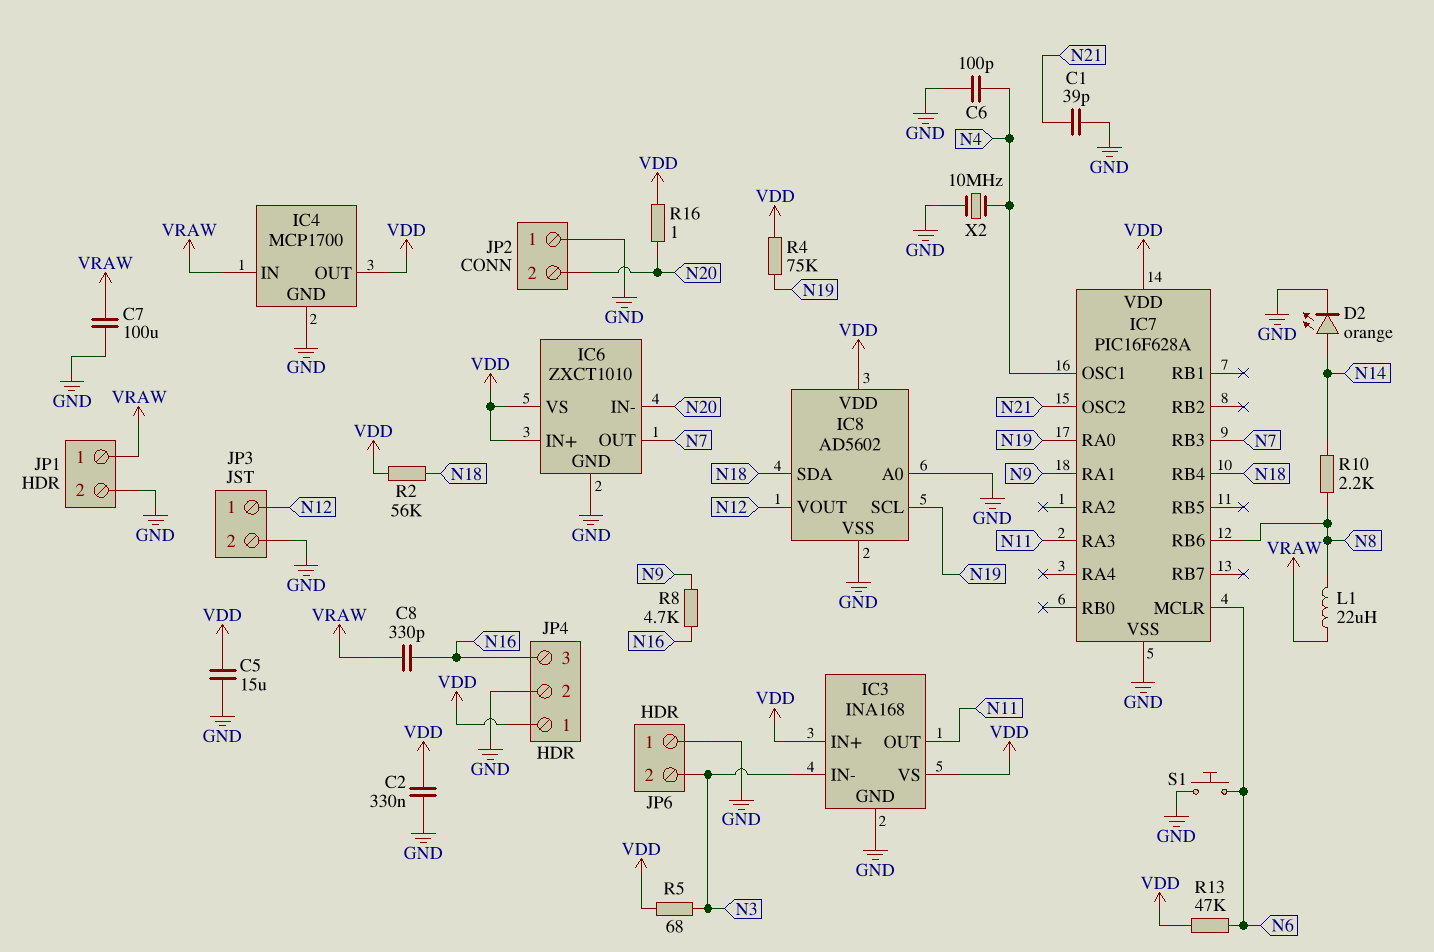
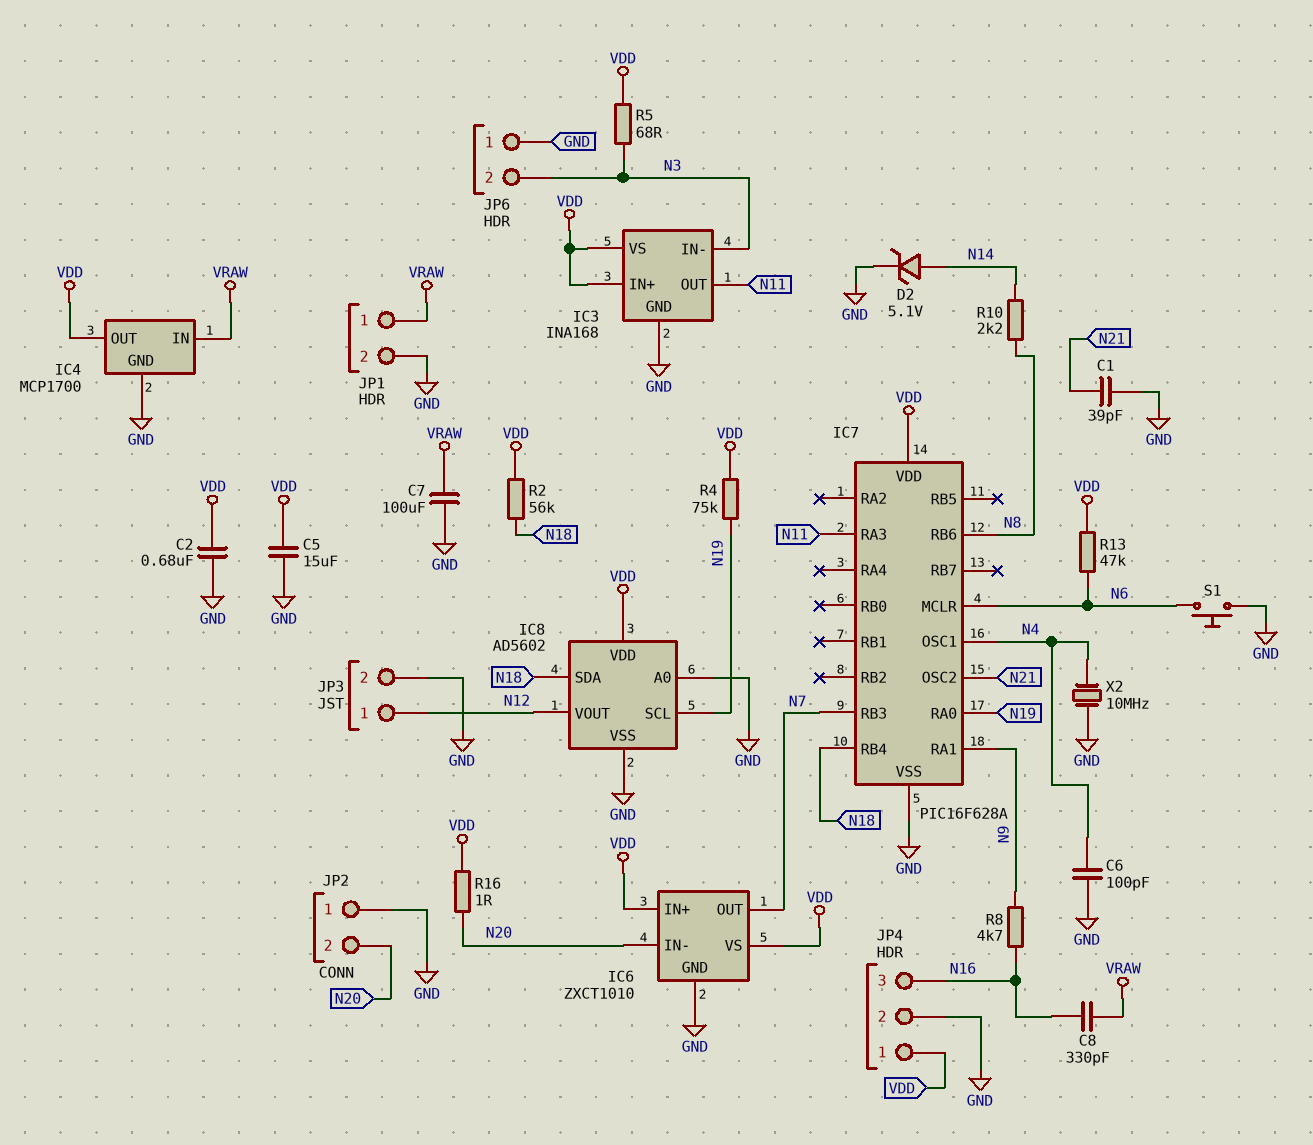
C2: 330nF (GND, VDD) -> 680nF (GND, VDD)
D2: LED orange (A N14, K GND) -> zener 5.1V (A N14, K GND)
L1: 22uH (N8, VRAW) -> none

